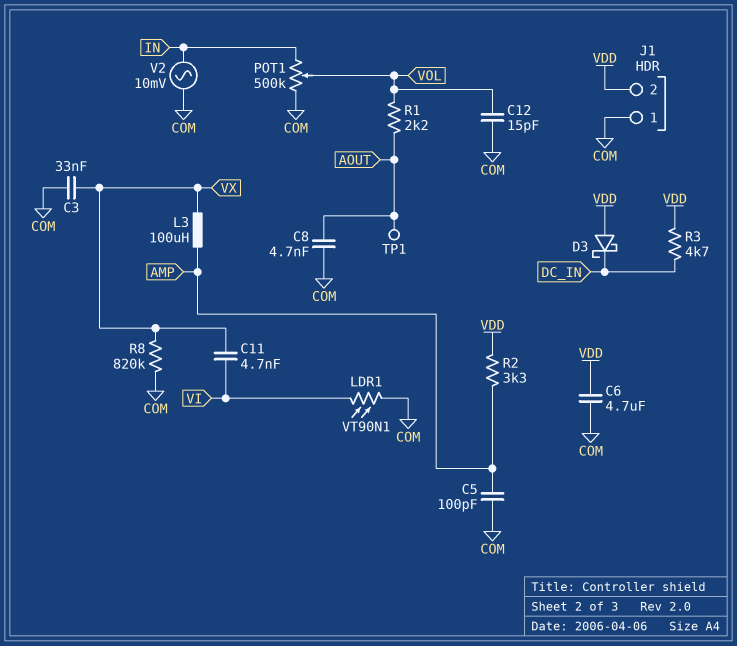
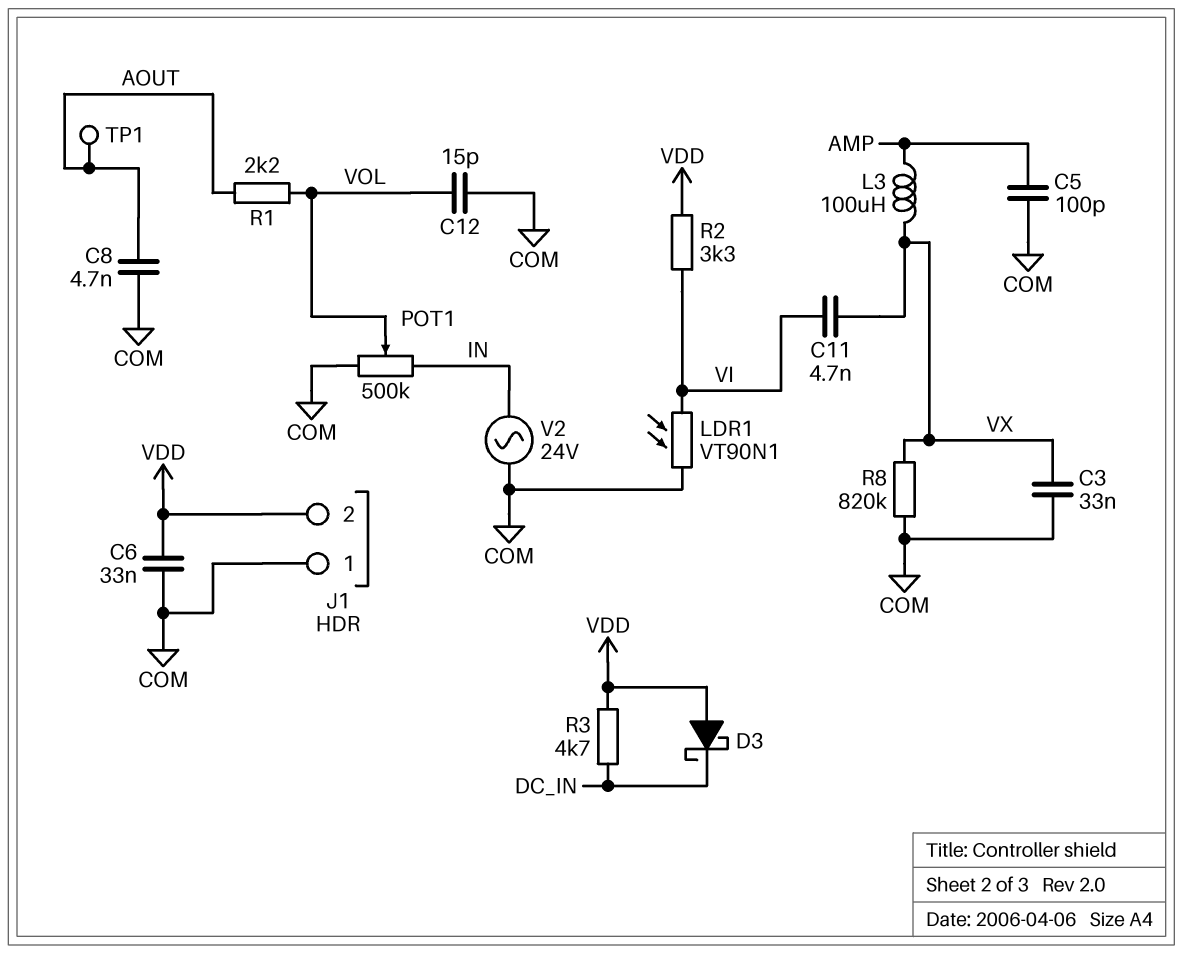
C6: 4.7uF (COM, VDD) -> 33nF (COM, VDD)
R2: 3.3k (AMP, VDD) -> 3.3k (VDD, VI)
V2: AC 10mV (COM, IN) -> AC 24V (COM, IN)

